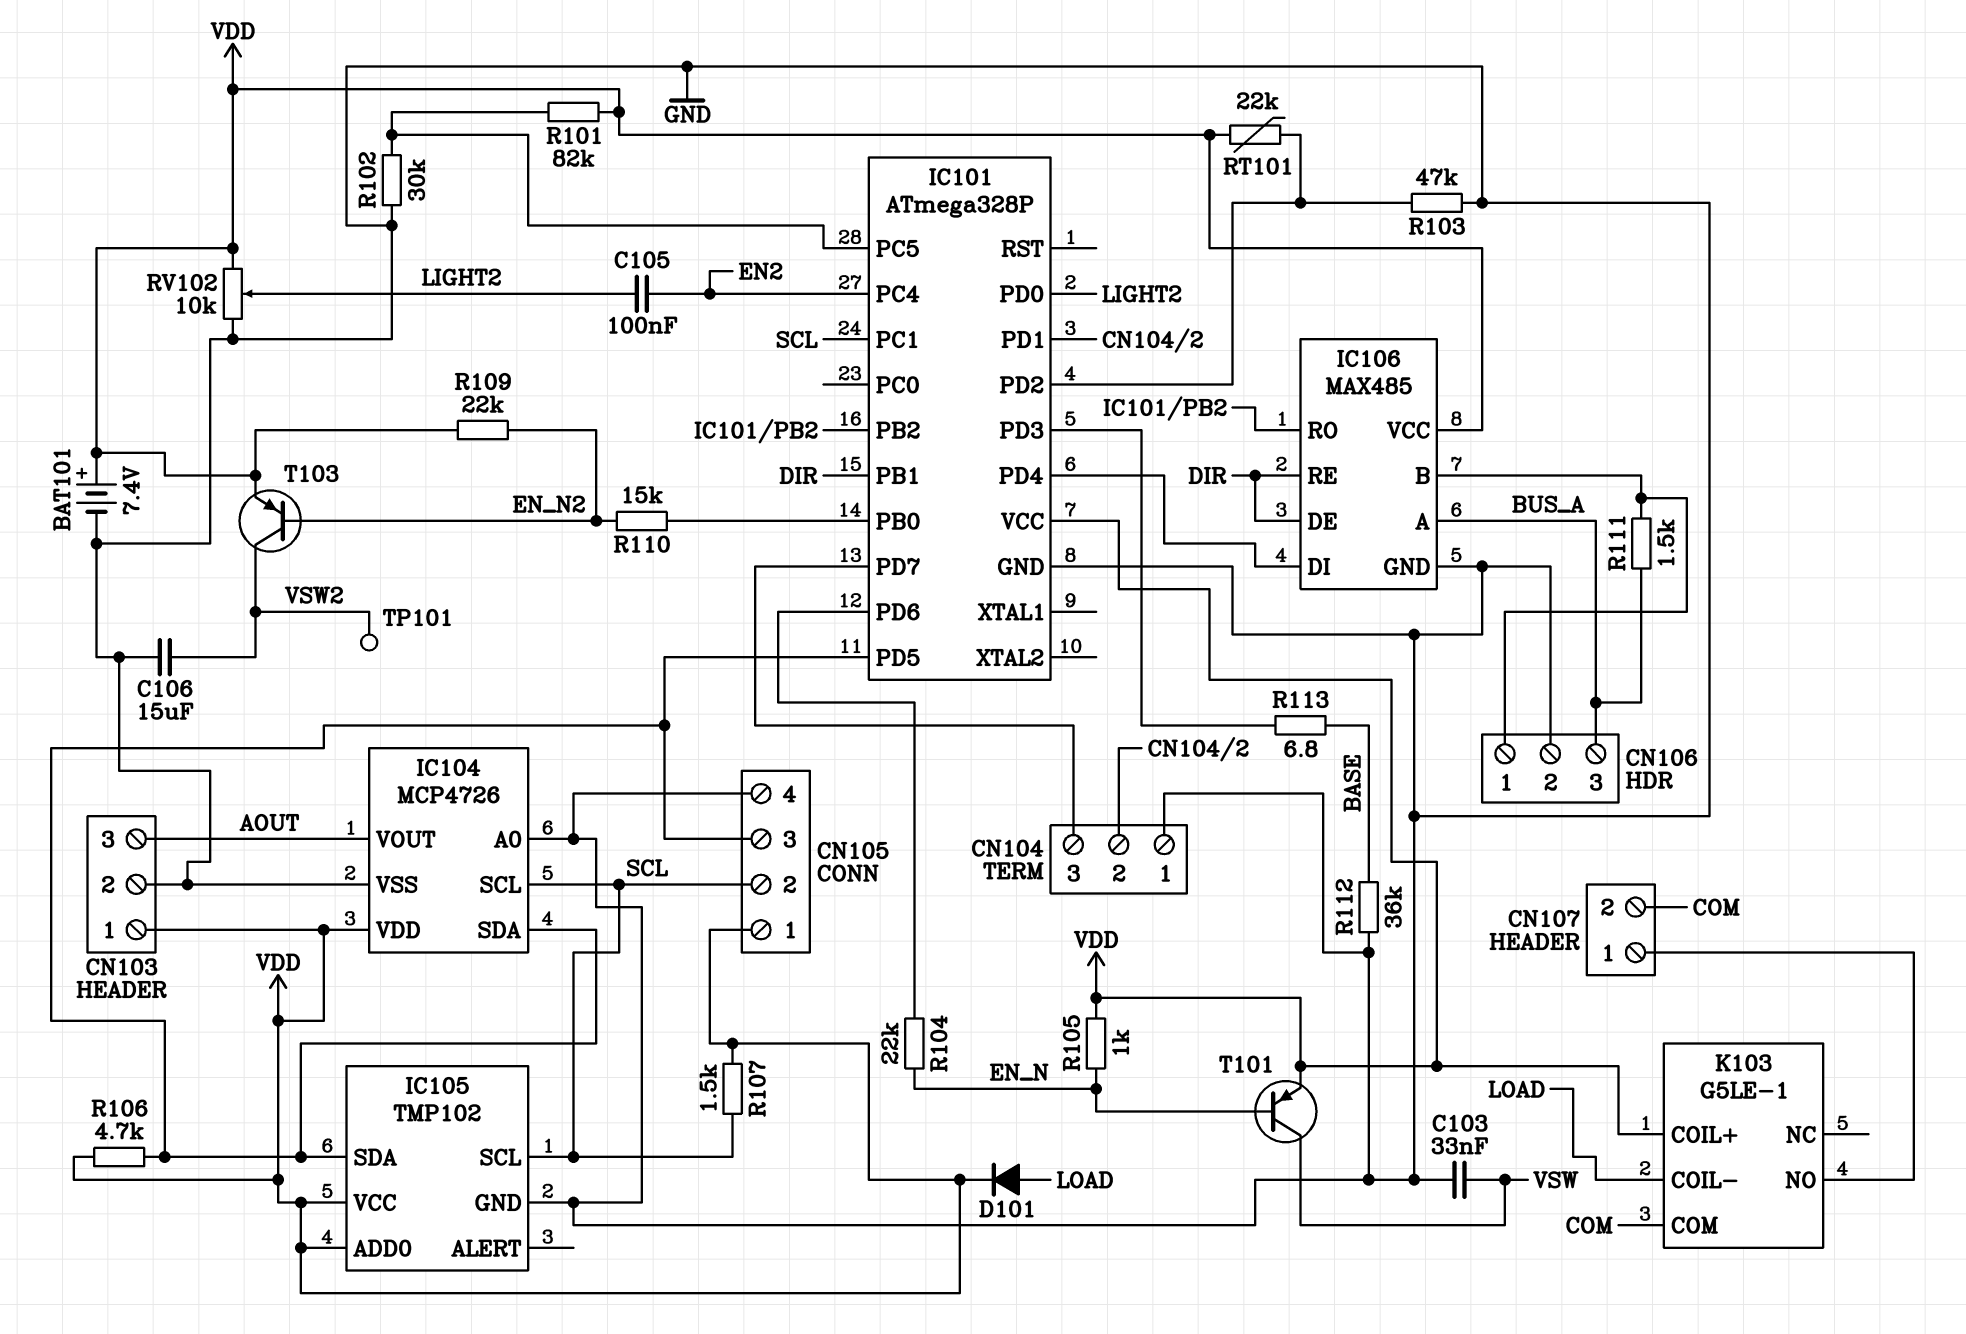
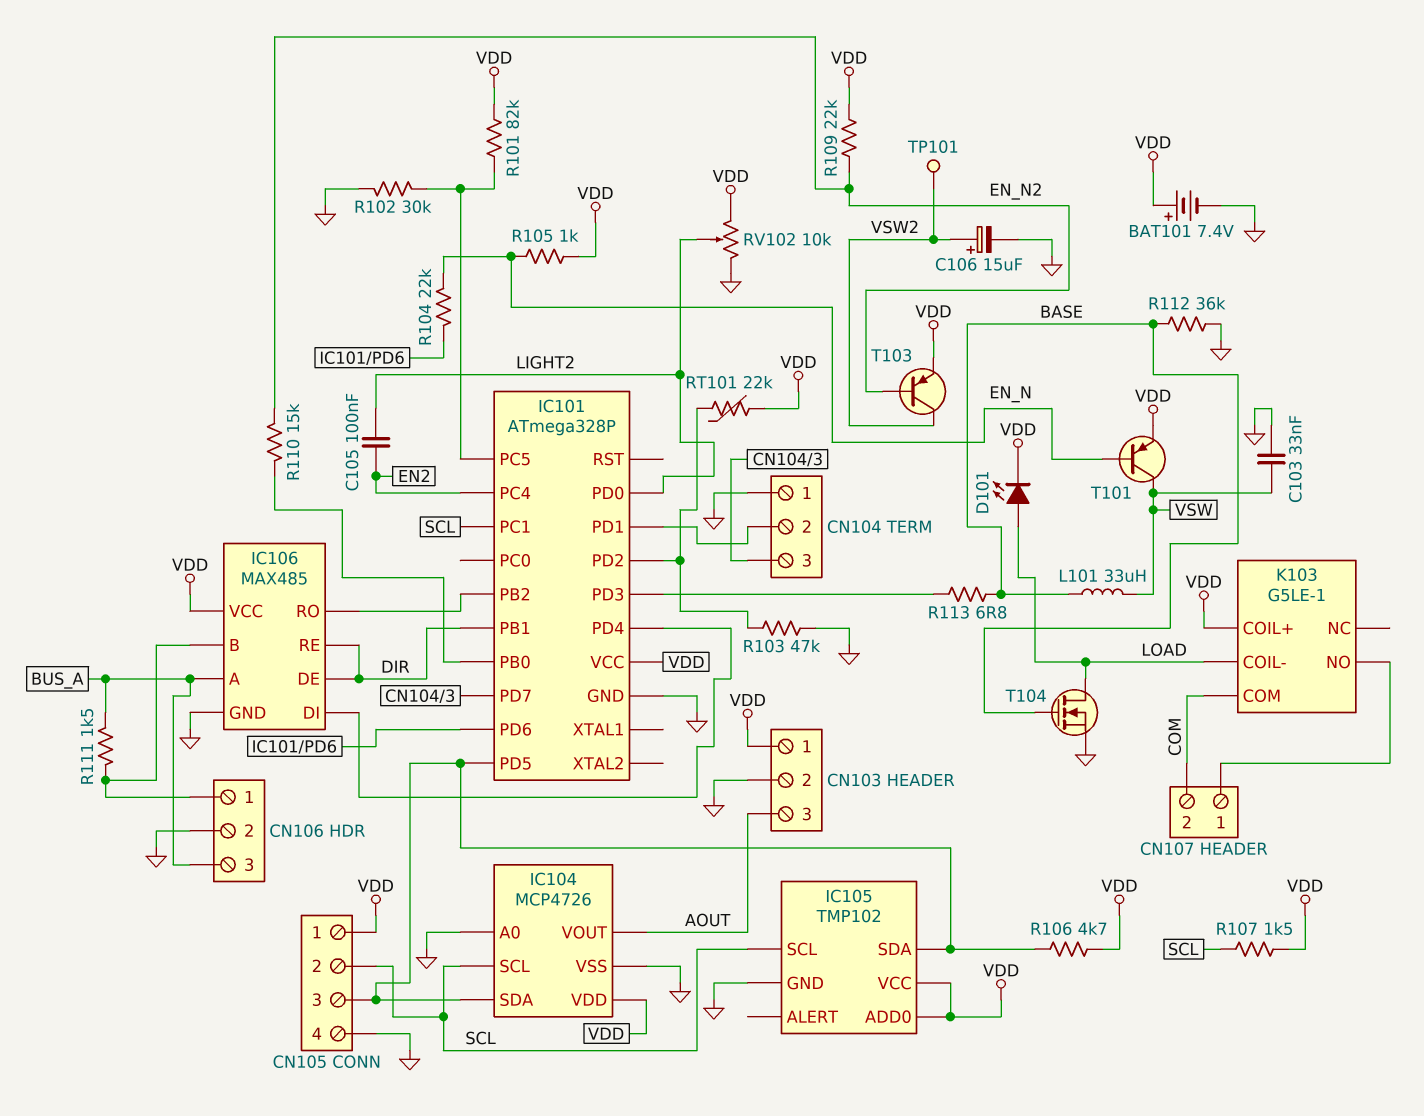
C106: 15uF (GND, VSW2) -> 15uF (plus VSW2, minus GND)
D101: diode (A LOAD, K VDD) -> LED (A LOAD, K VDD)
L101: none -> 33uH (BASE, VSW)
T104: none -> NMOS (G BASE, D LOAD, S GND)

